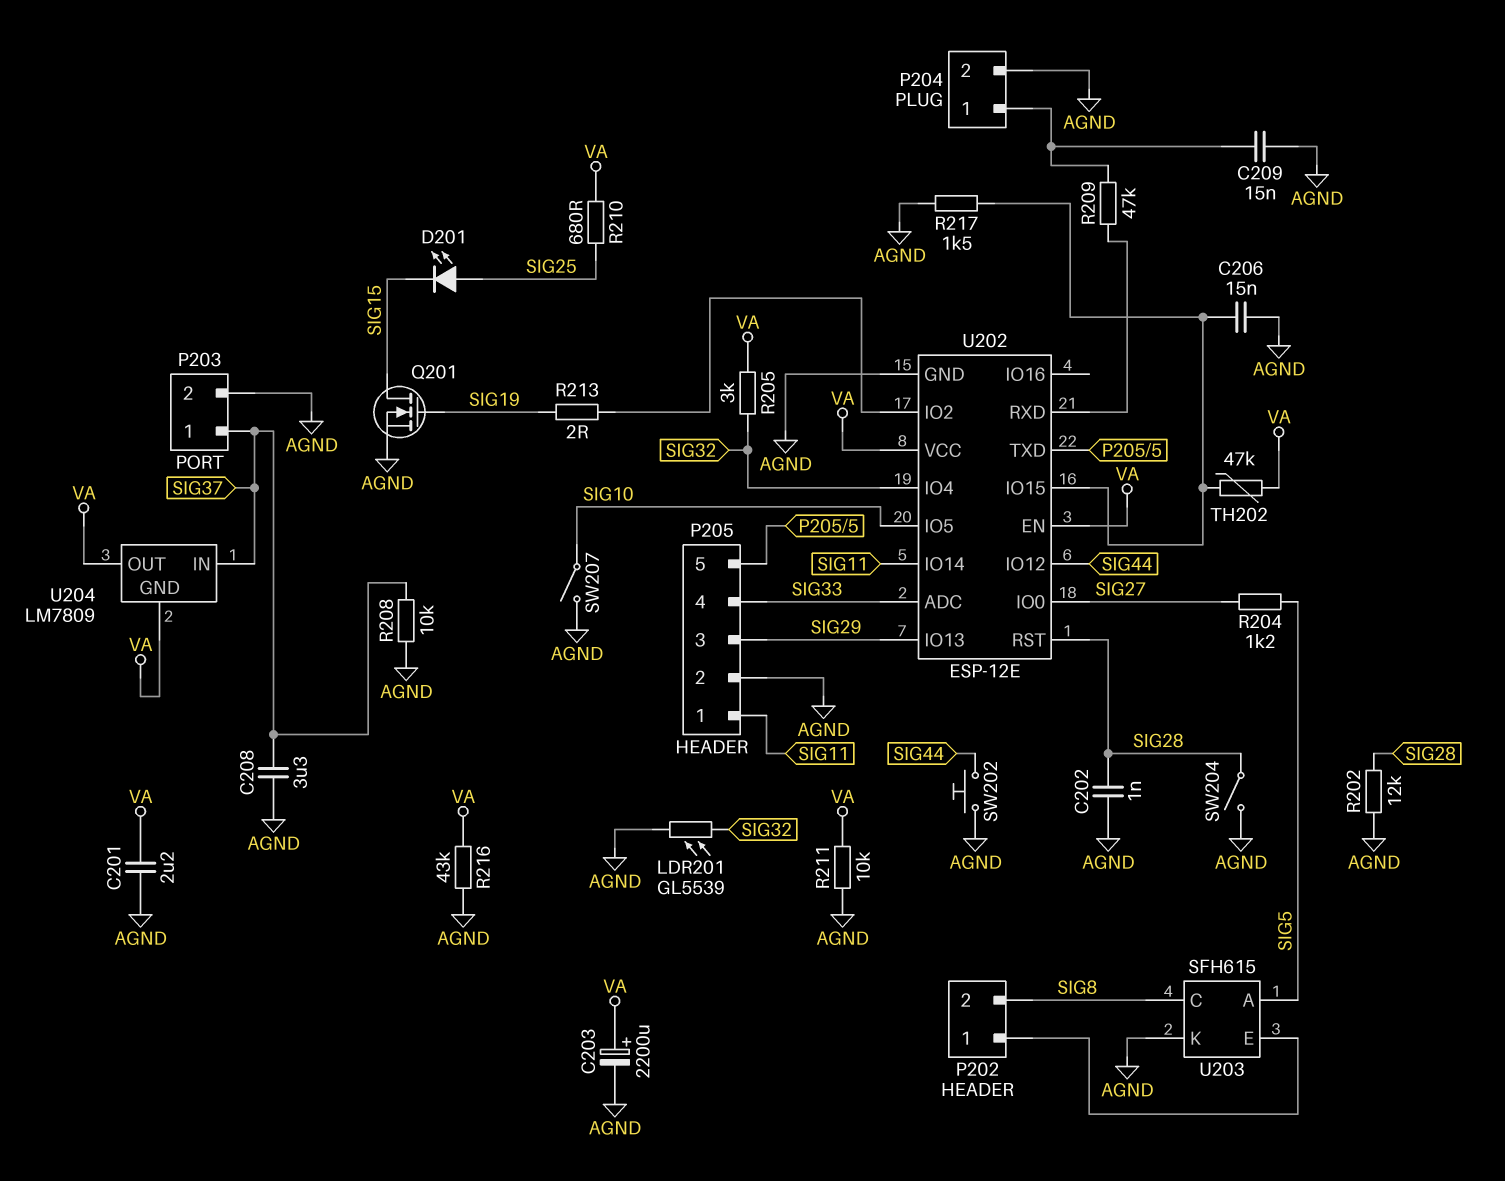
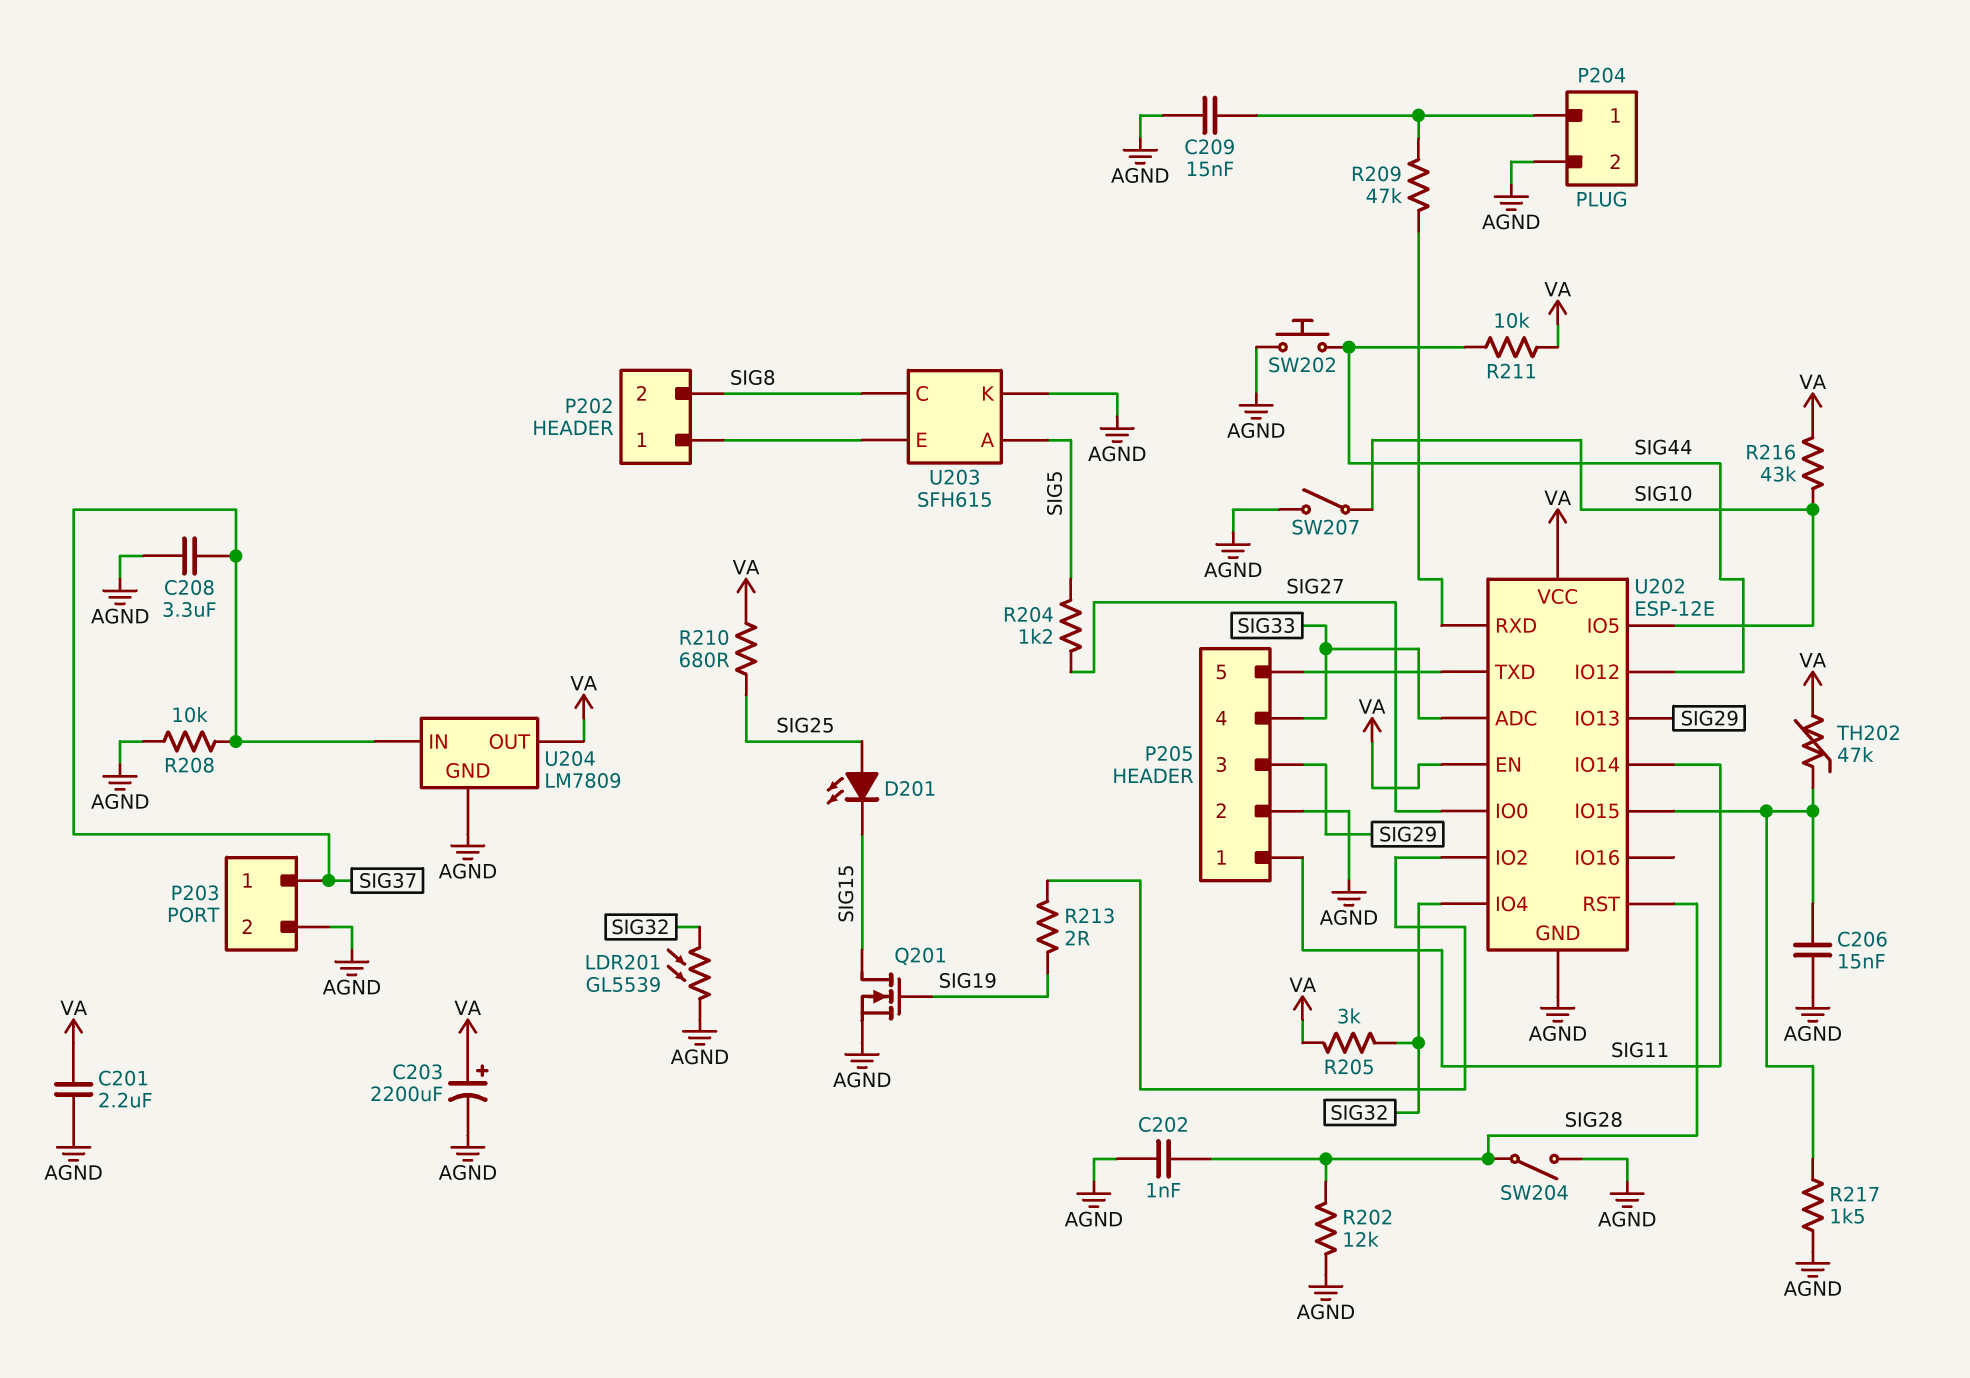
R211: 10k (AGND, VA) -> 10k (SIG44, VA)
R216: 43k (AGND, VA) -> 43k (SIG10, VA)
U204 pin GND: VA -> AGND

